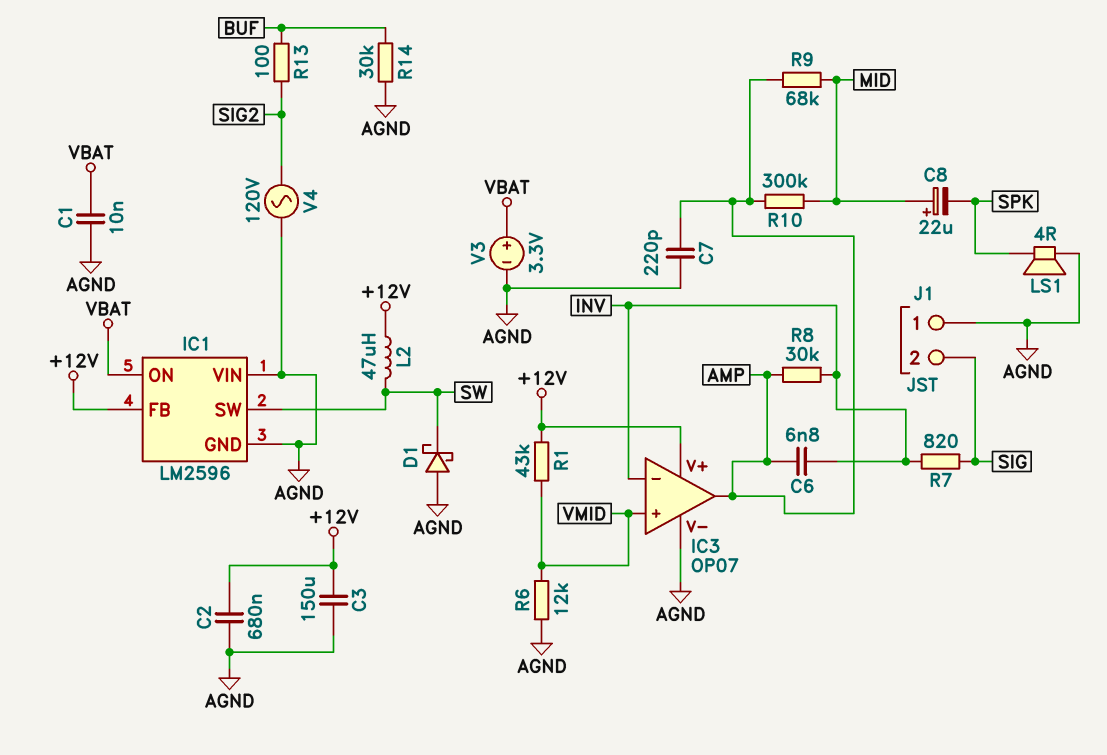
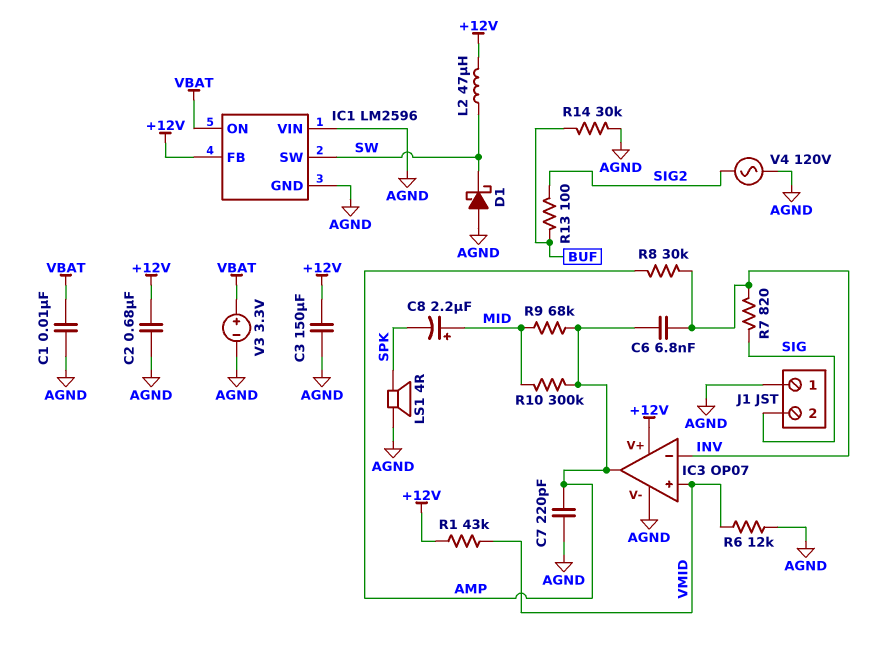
C8: 22uF (plus MID, minus SPK) -> 2.2uF (plus MID, minus SPK)

